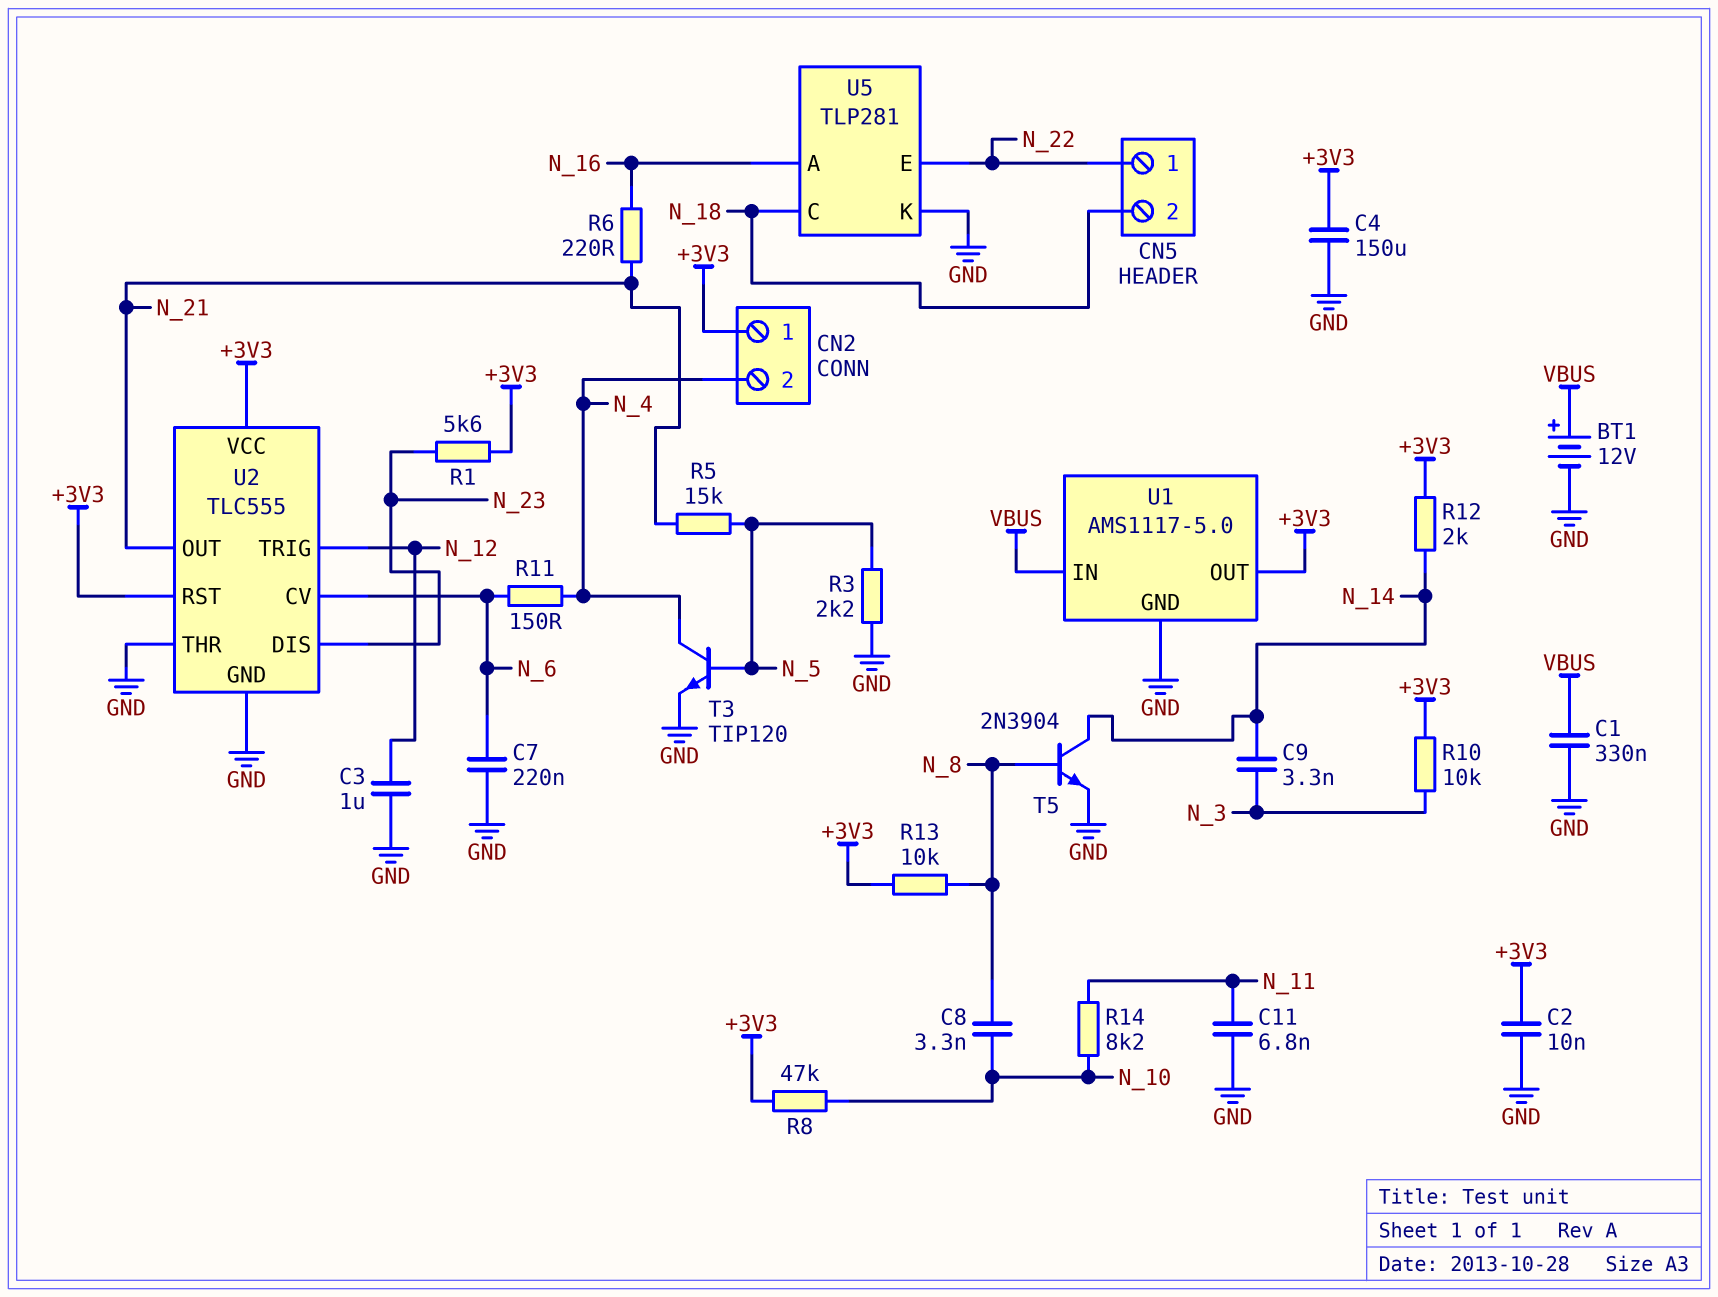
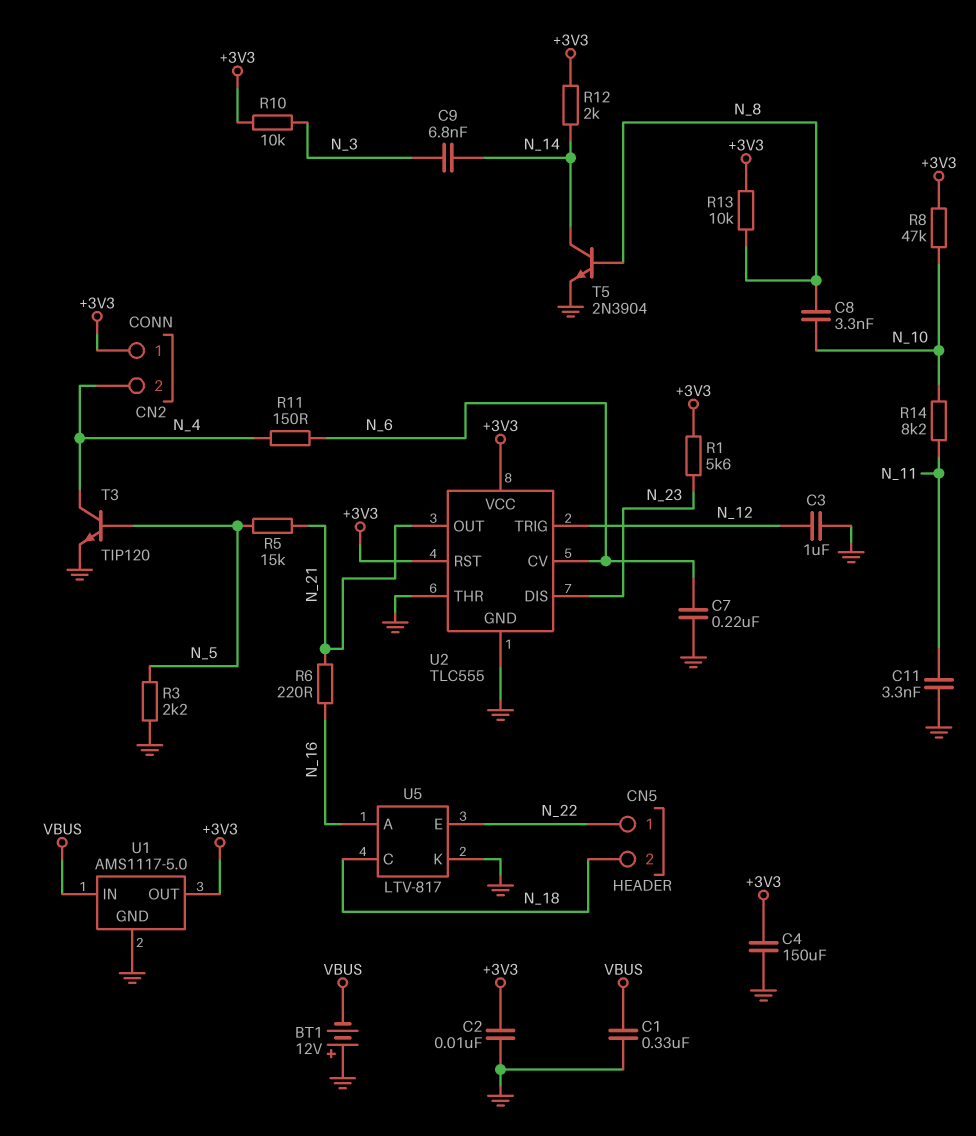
BT1: 12V (plus VBUS, minus GND) -> 12V (plus GND, minus VBUS)
C9: 3.3nF (N_3, N_14) -> 6.8nF (N_3, N_14)
C11: 6.8nF (GND, N_11) -> 3.3nF (GND, N_11)
U5: TLP281 -> LTV-817

